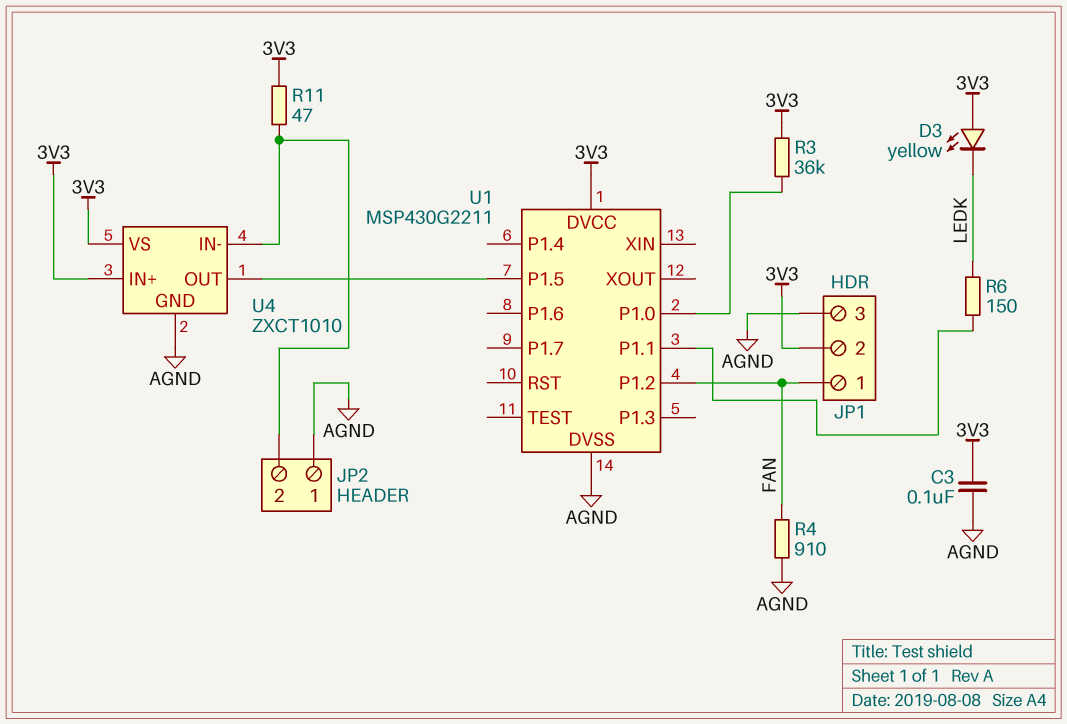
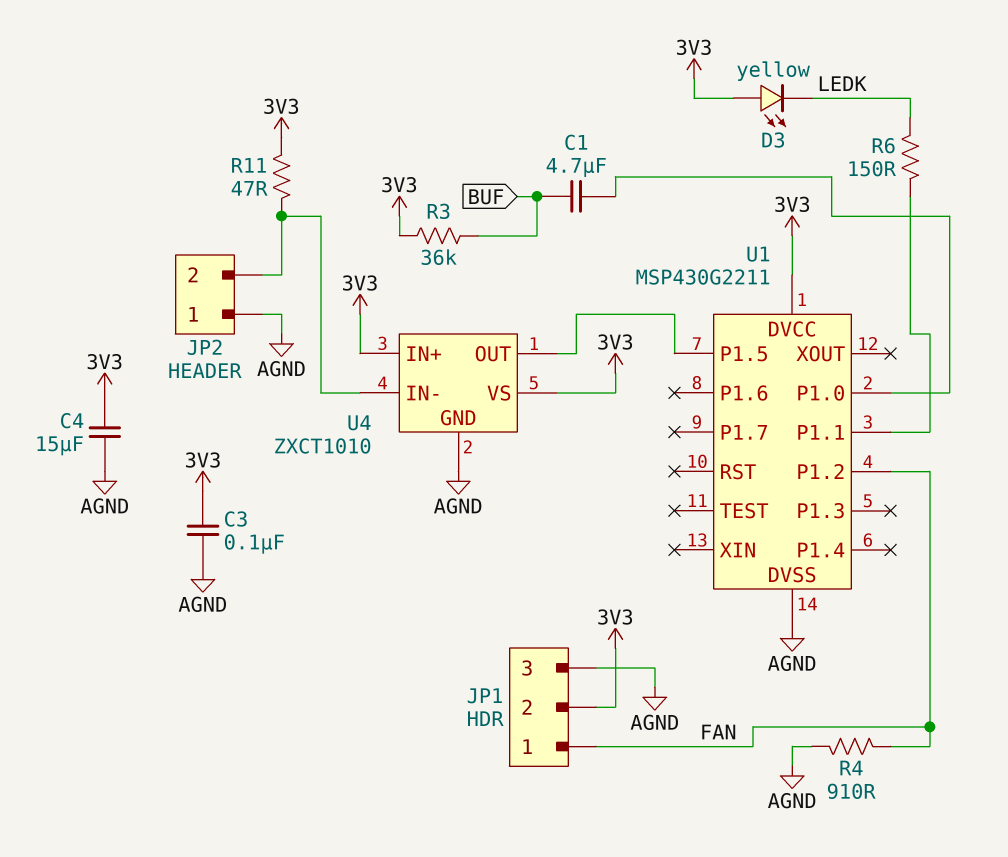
C1: none -> 4.7uF (BUF, U1/P1.0)
C4: none -> 15uF (3V3, AGND)
R3: 36k (3V3, U1/P1.0) -> 36k (3V3, BUF)

